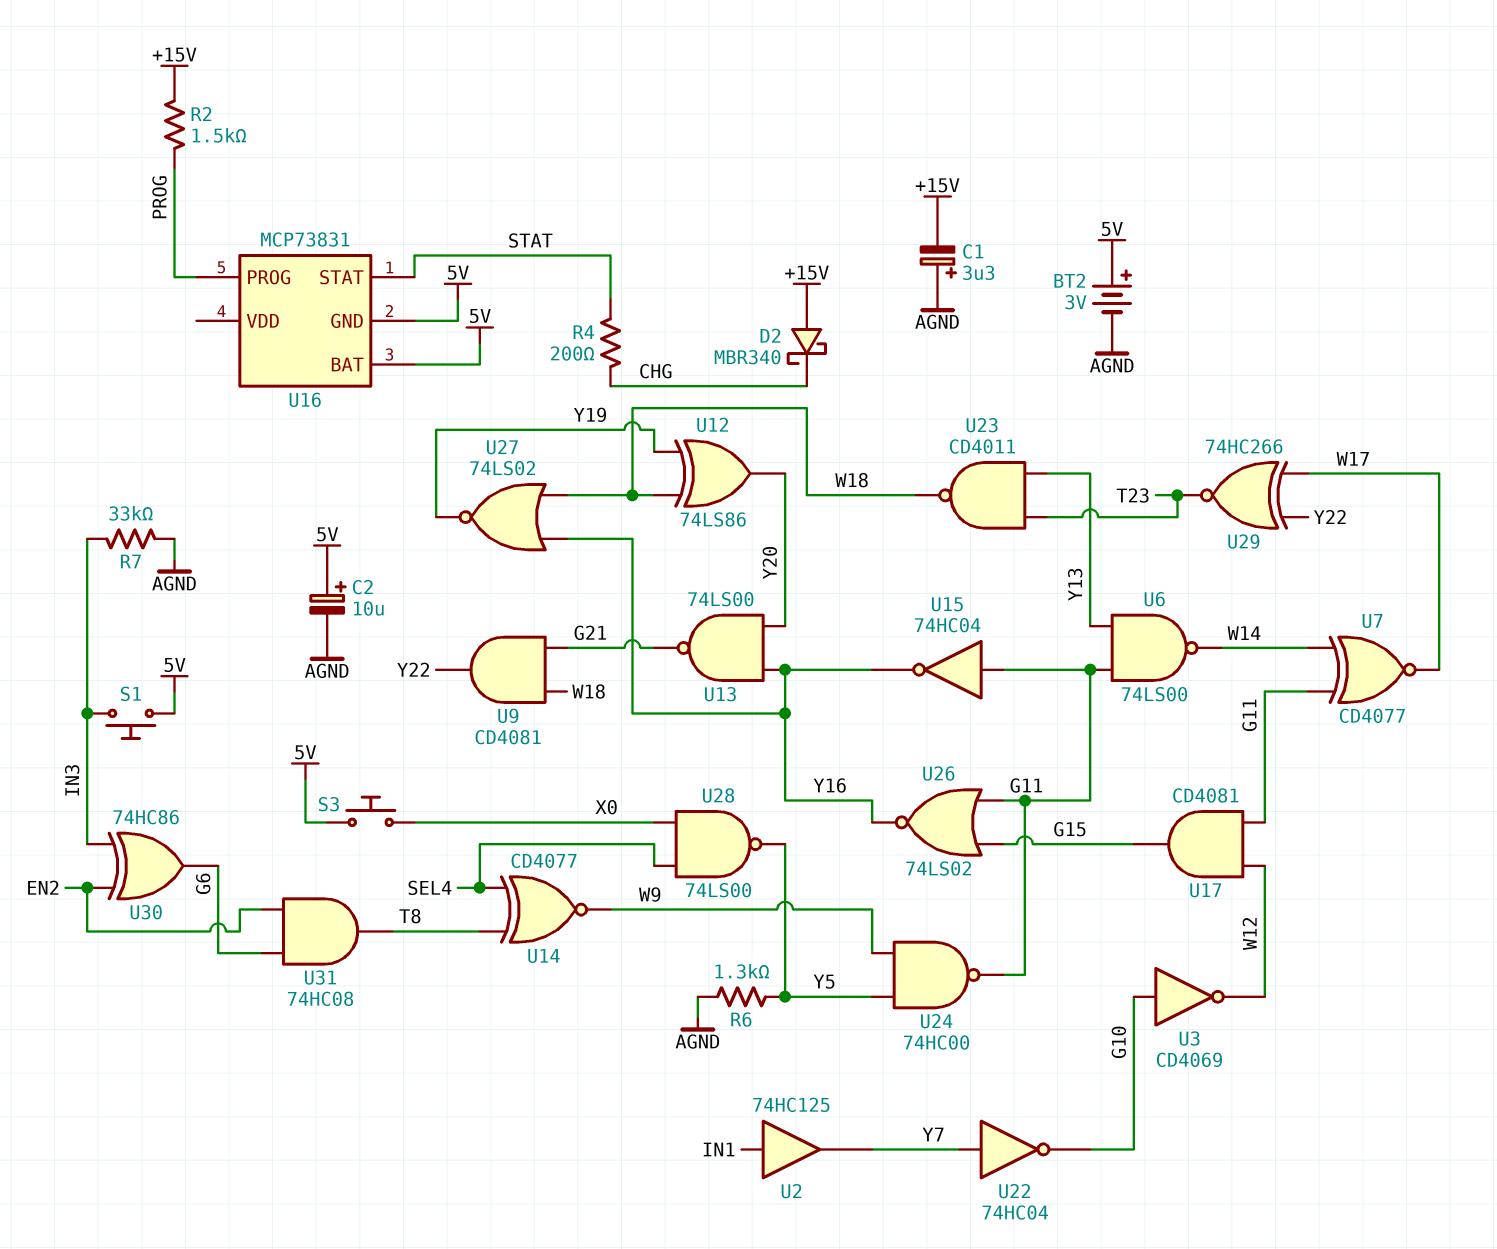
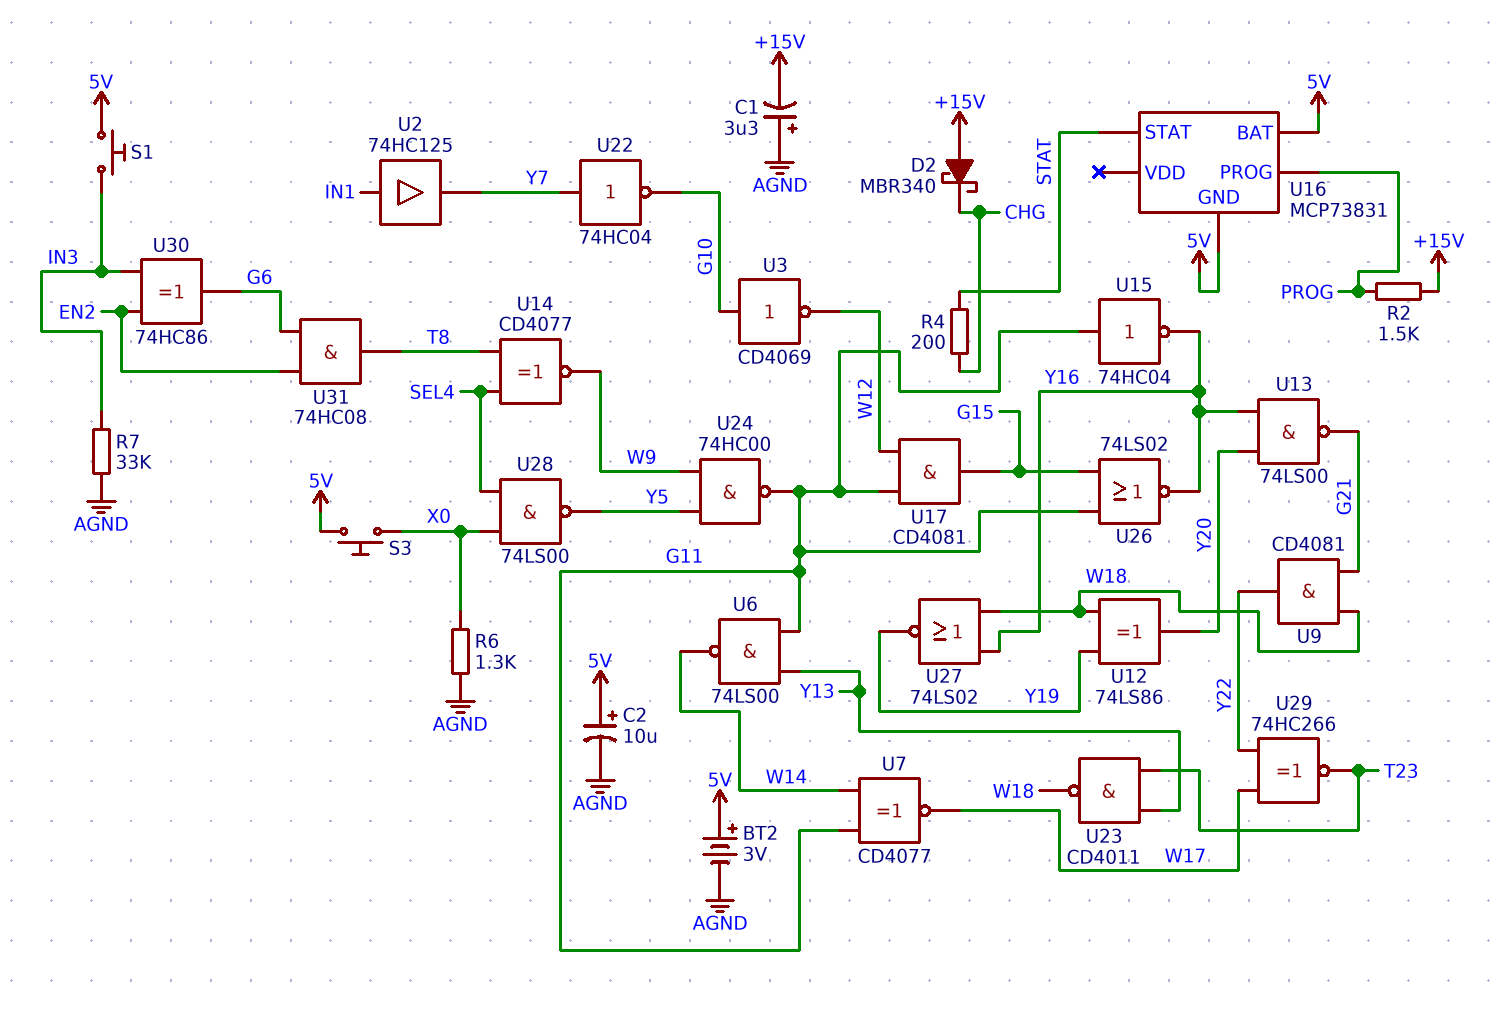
R6: 1.3k (AGND, Y5) -> 1.3k (AGND, X0)

